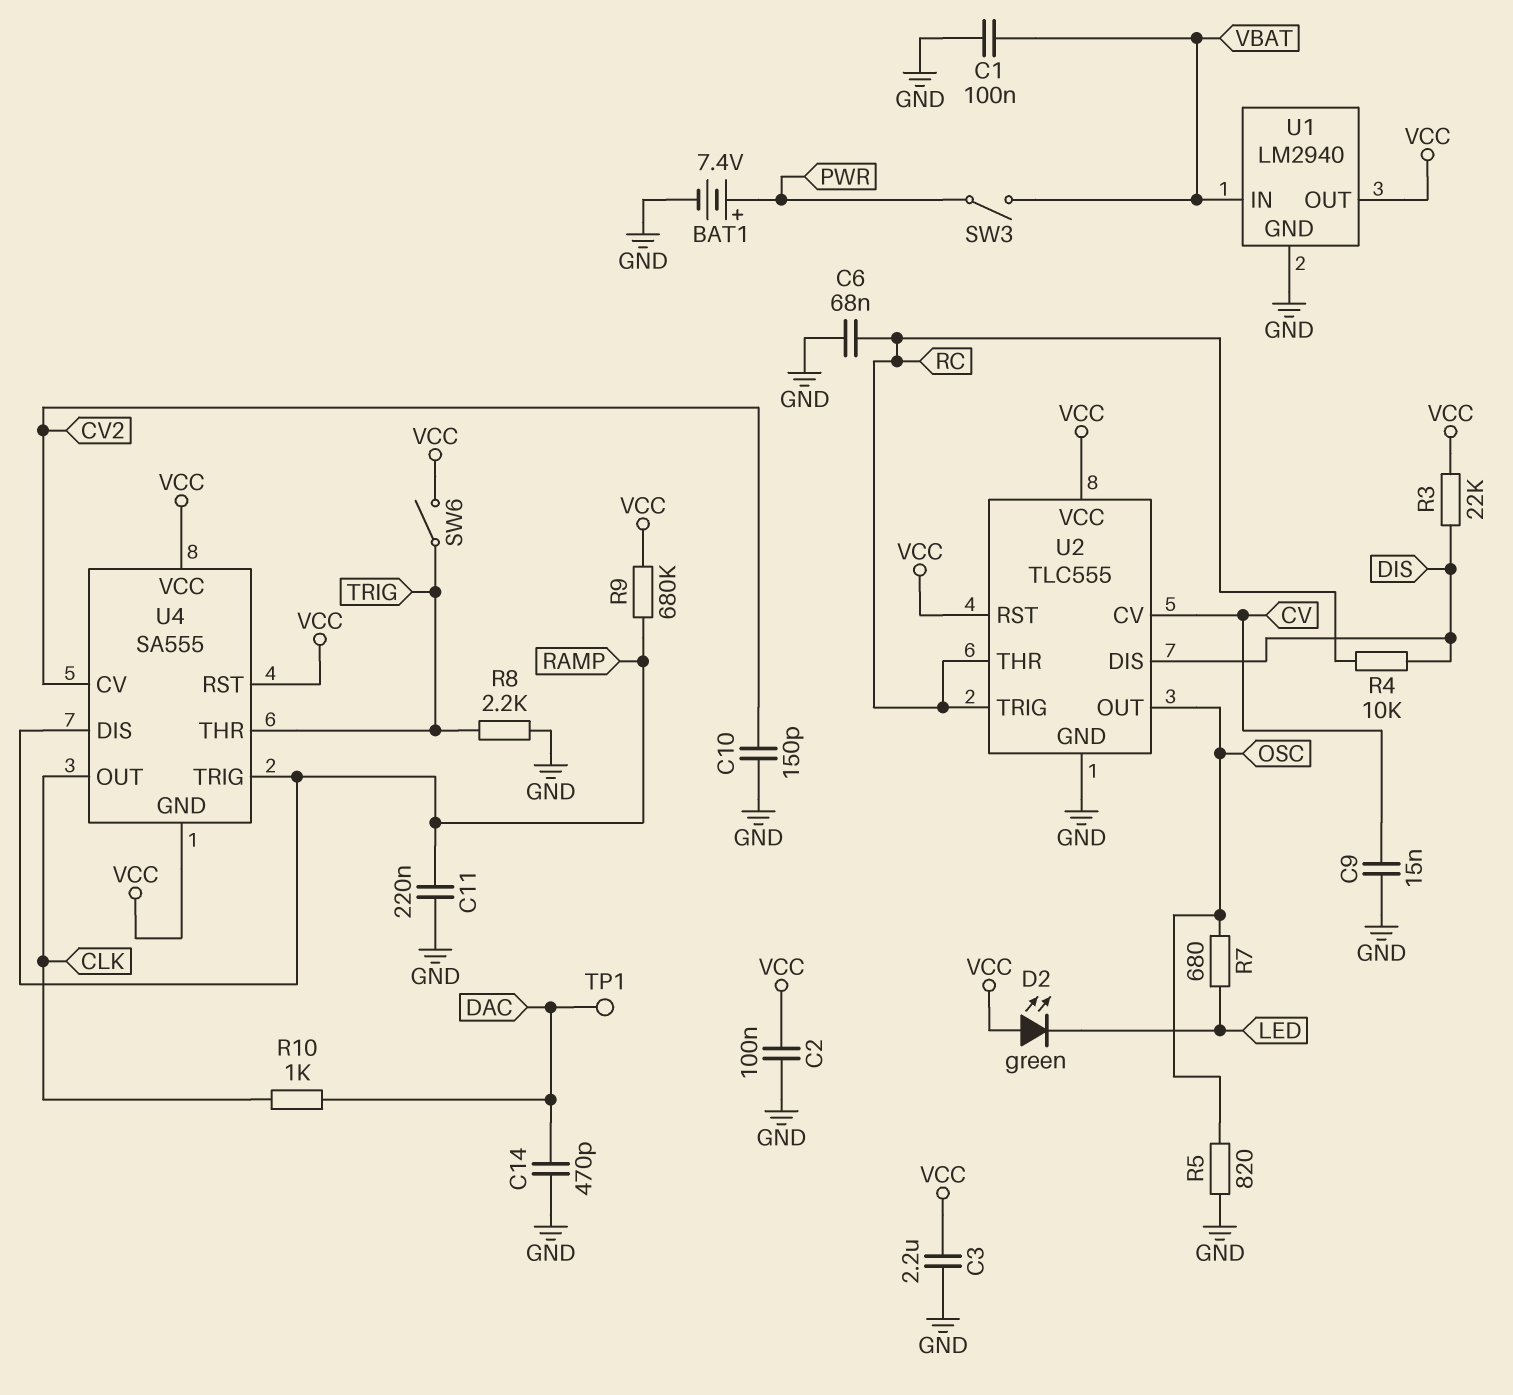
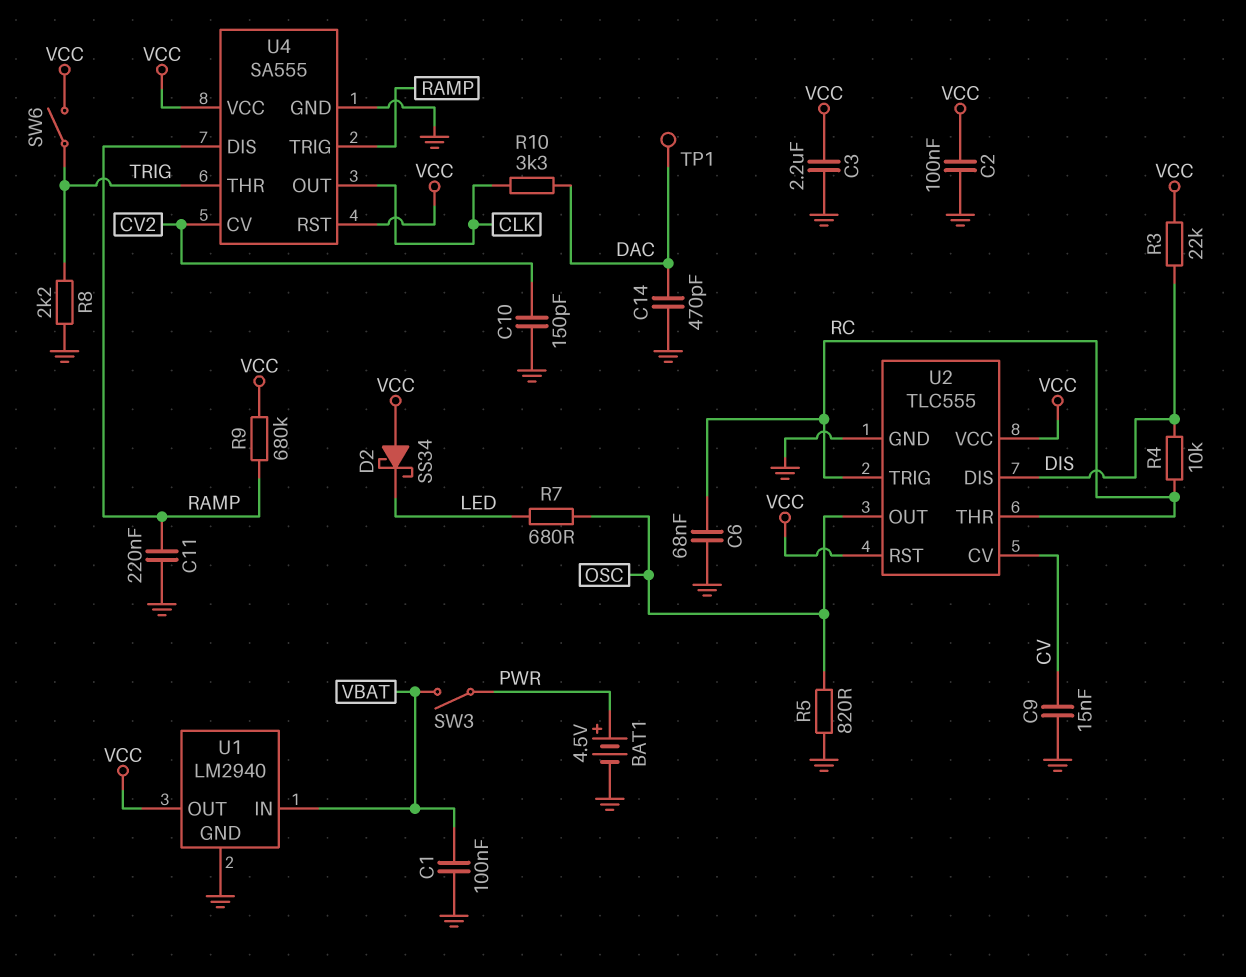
BAT1: 7.4V (plus PWR, minus GND) -> 4.5V (plus PWR, minus GND)
D2: LED green (A VCC, K LED) -> schottky SS34 (A VCC, K LED)
R10: 1k (CLK, DAC) -> 3.3k (CLK, DAC)
U4 pin GND: VCC -> GND

